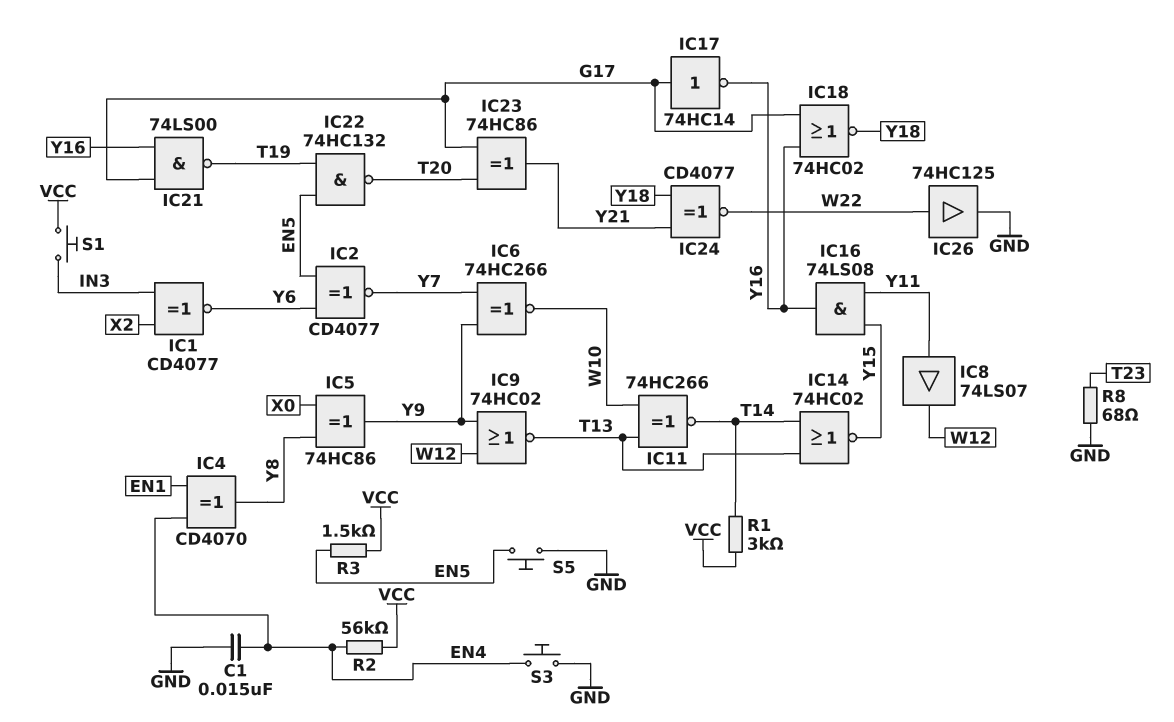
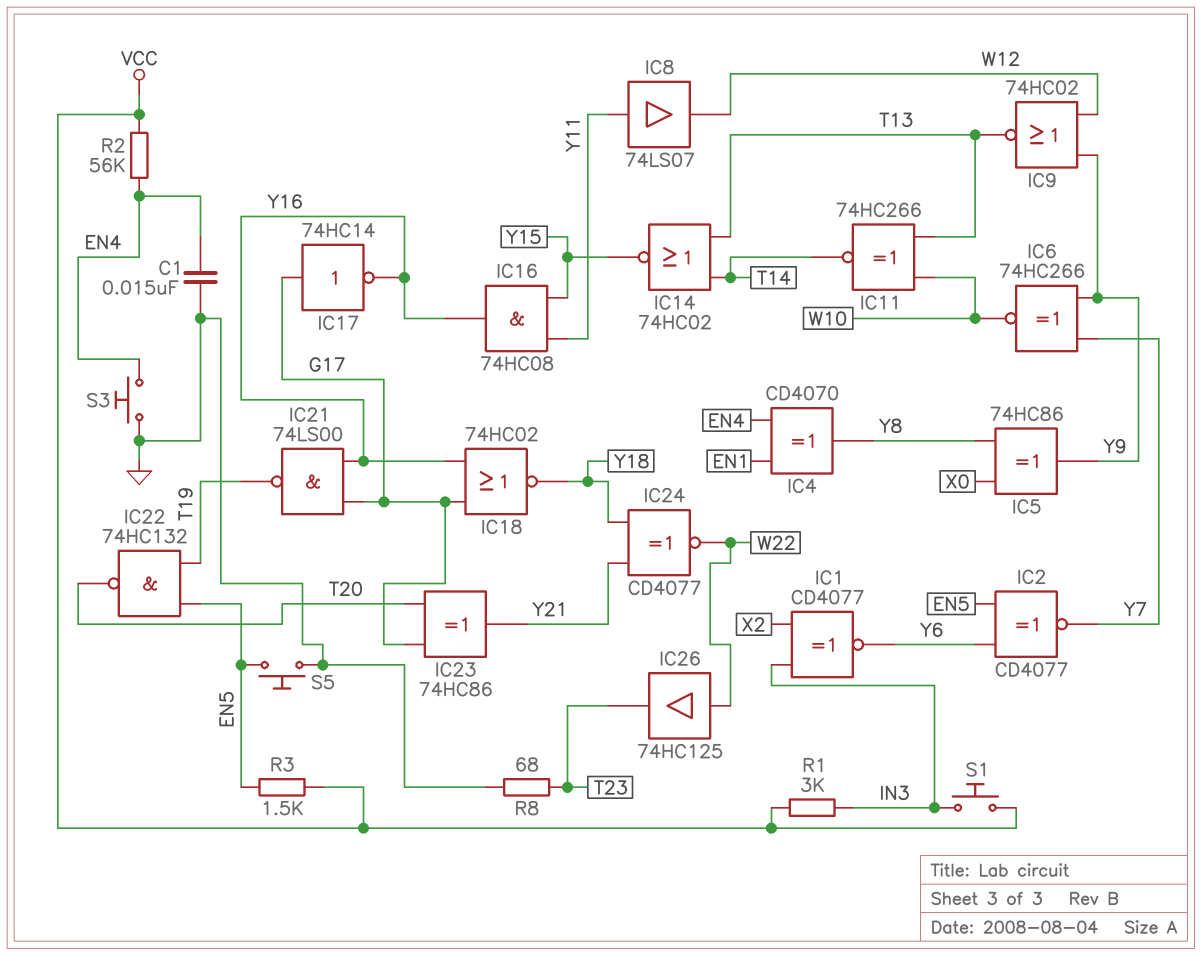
IC16: AND 74LS08 (in Y11, in Y15, out Y16) -> AND 74HC08 (in Y11, in Y15, out Y16)
IC26: buffer 74HC125 (in W22, out GND) -> buffer 74HC125 (in W22, out T23)
R1: 3k (T14, VCC) -> 3k (IN3, VCC)

